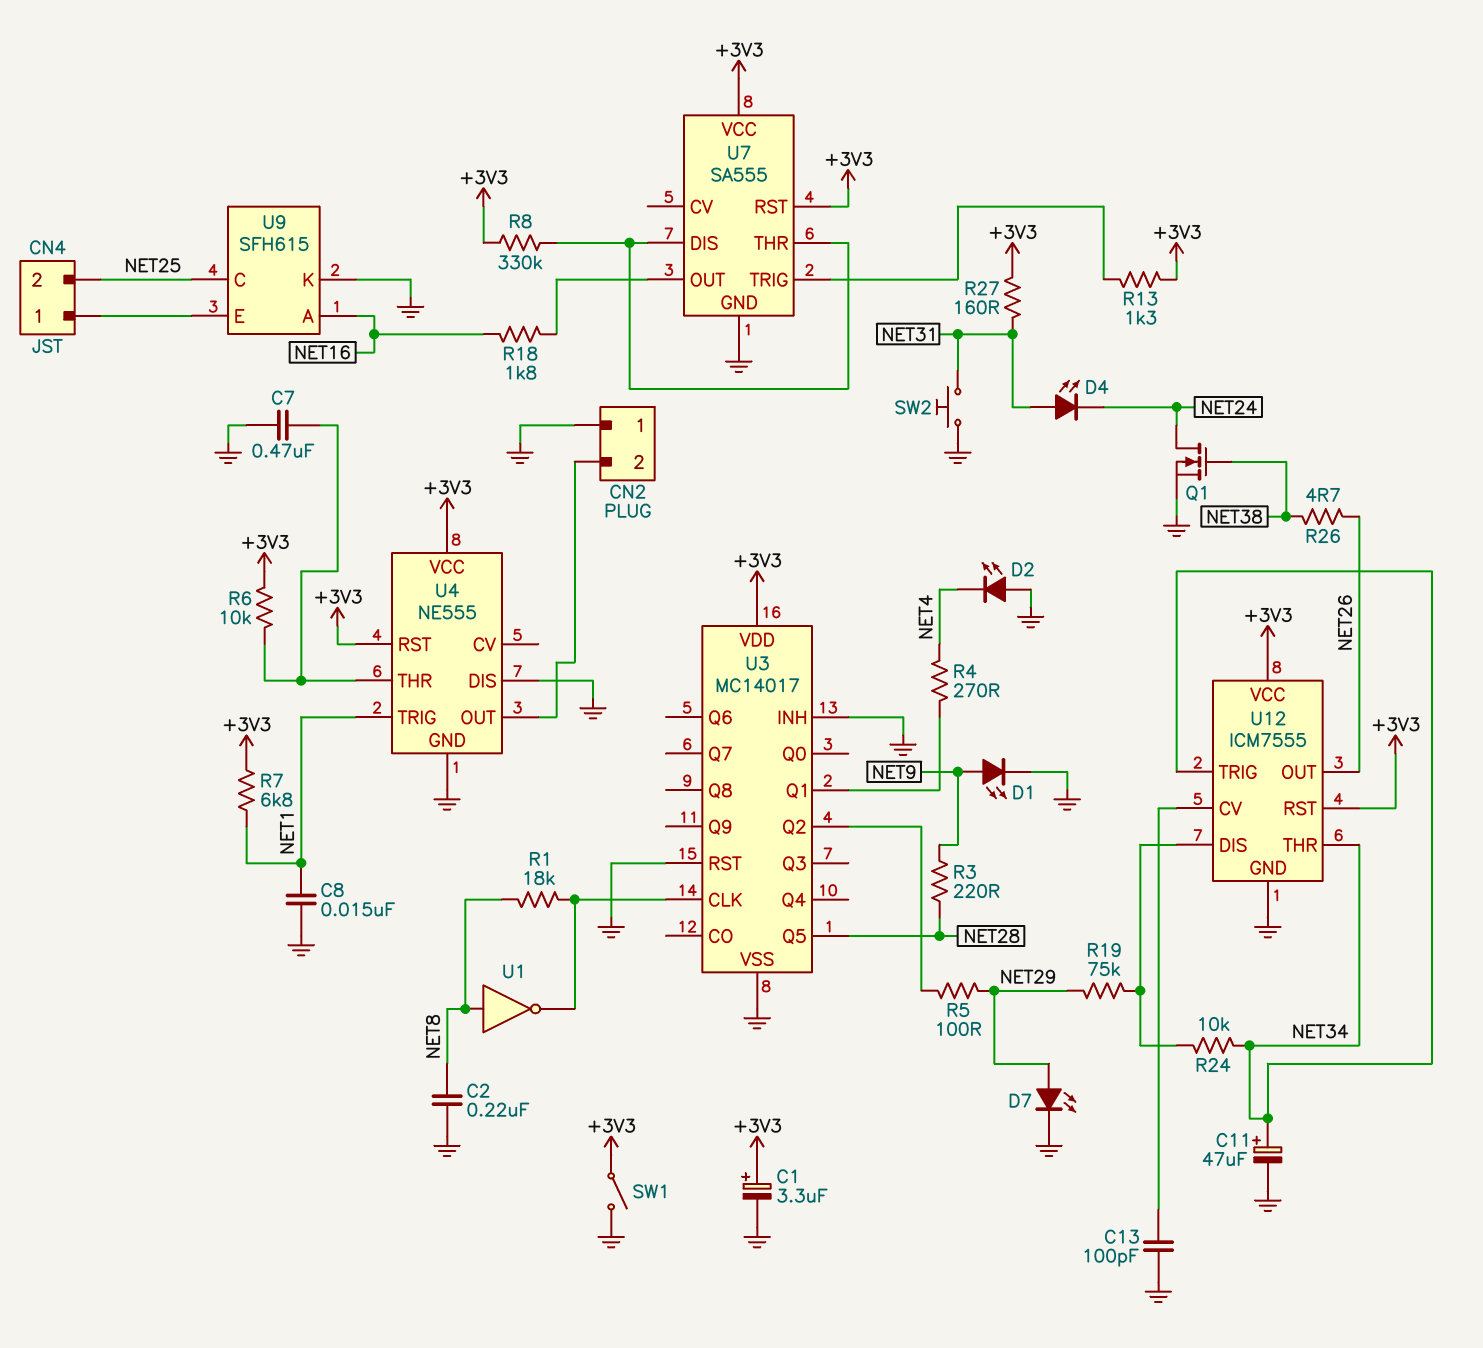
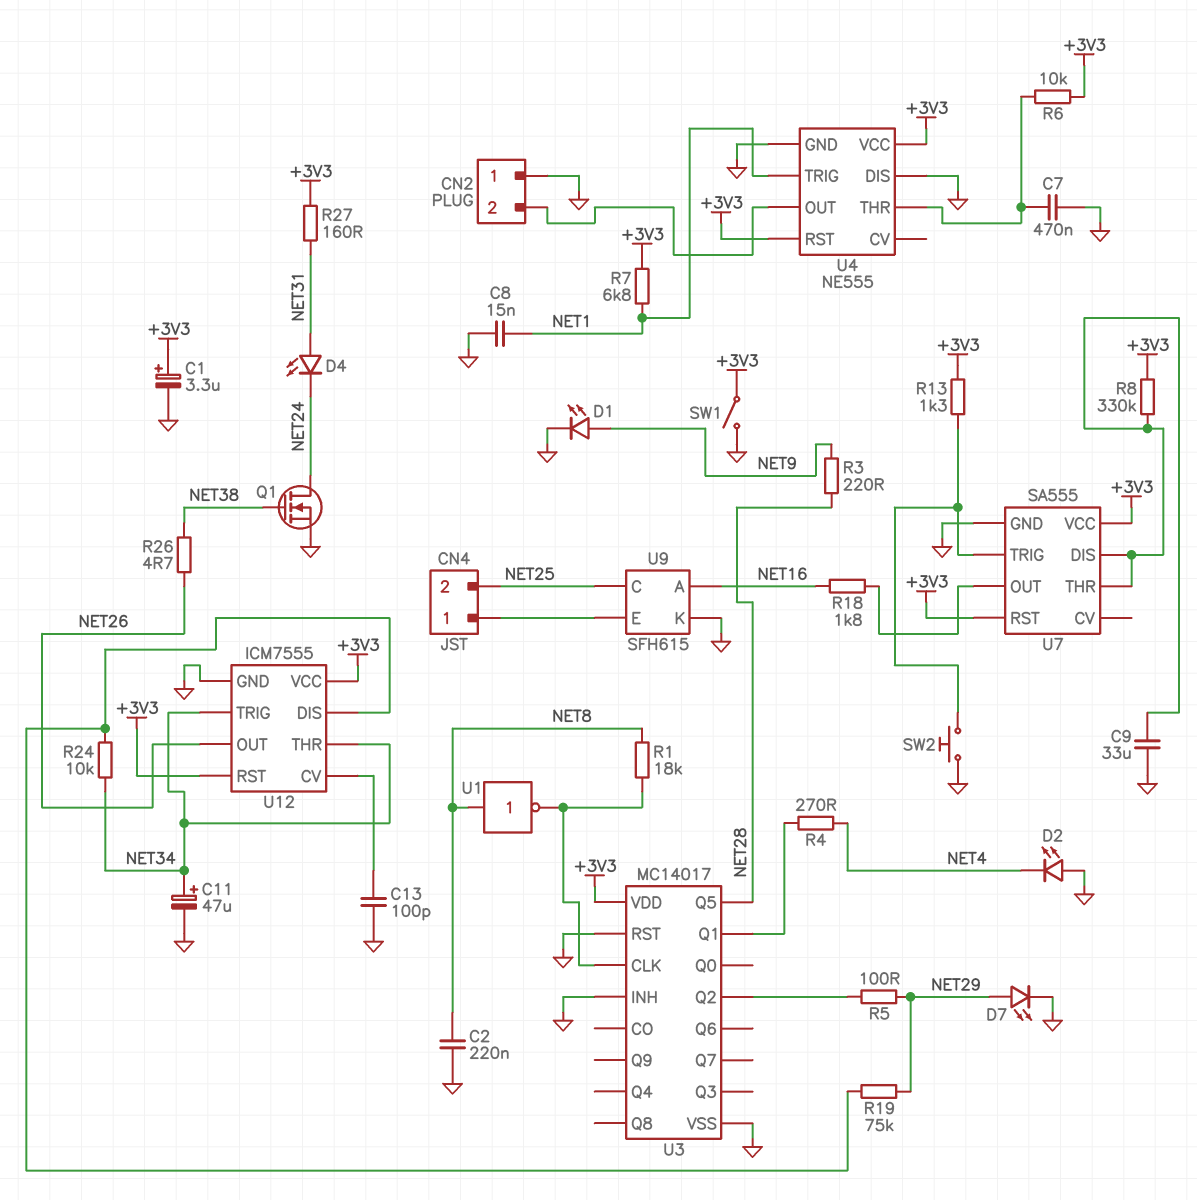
C9: none -> 33uF (GND, U7/DIS)
SW2: button (GND, NET31) -> button (GND, U7/TRIG)

